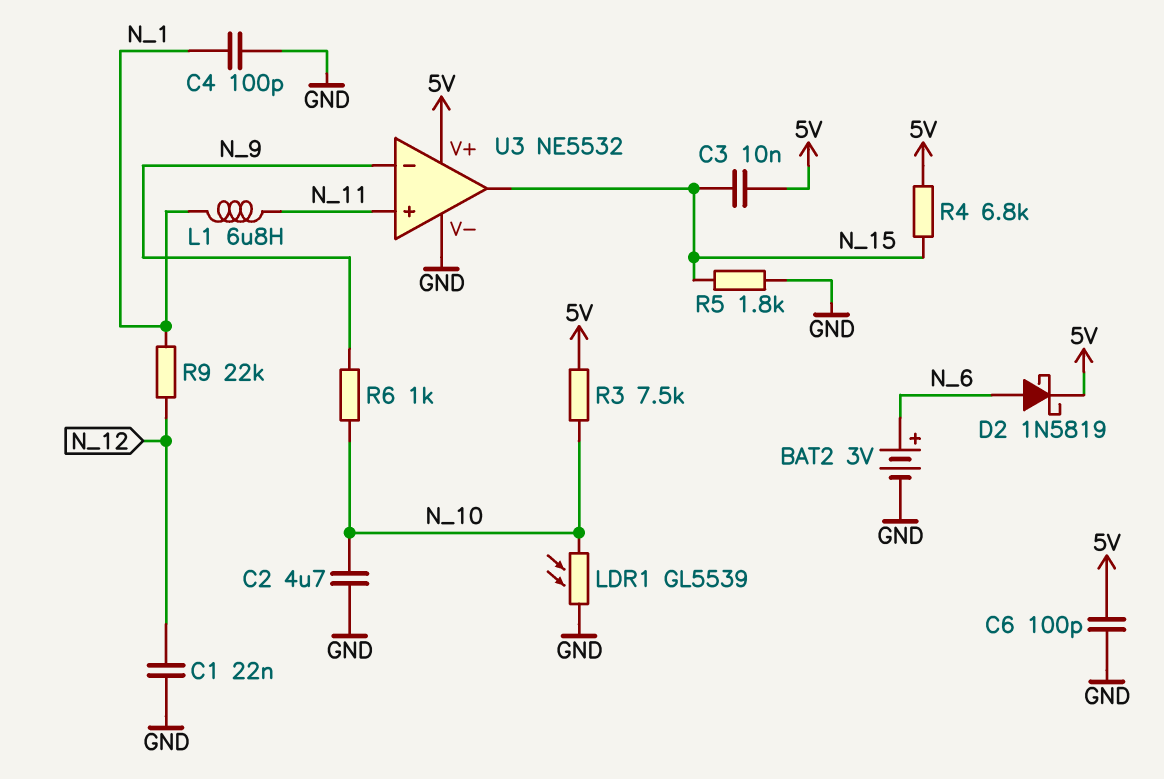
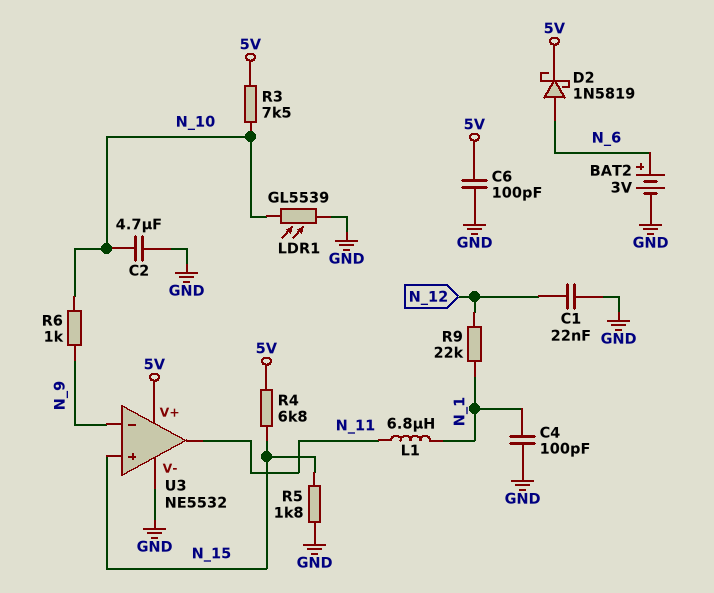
C3: 10nF (5V, N_15) -> none
U3 pin in+: N_11 -> N_15
U3 pin out: N_15 -> N_11

